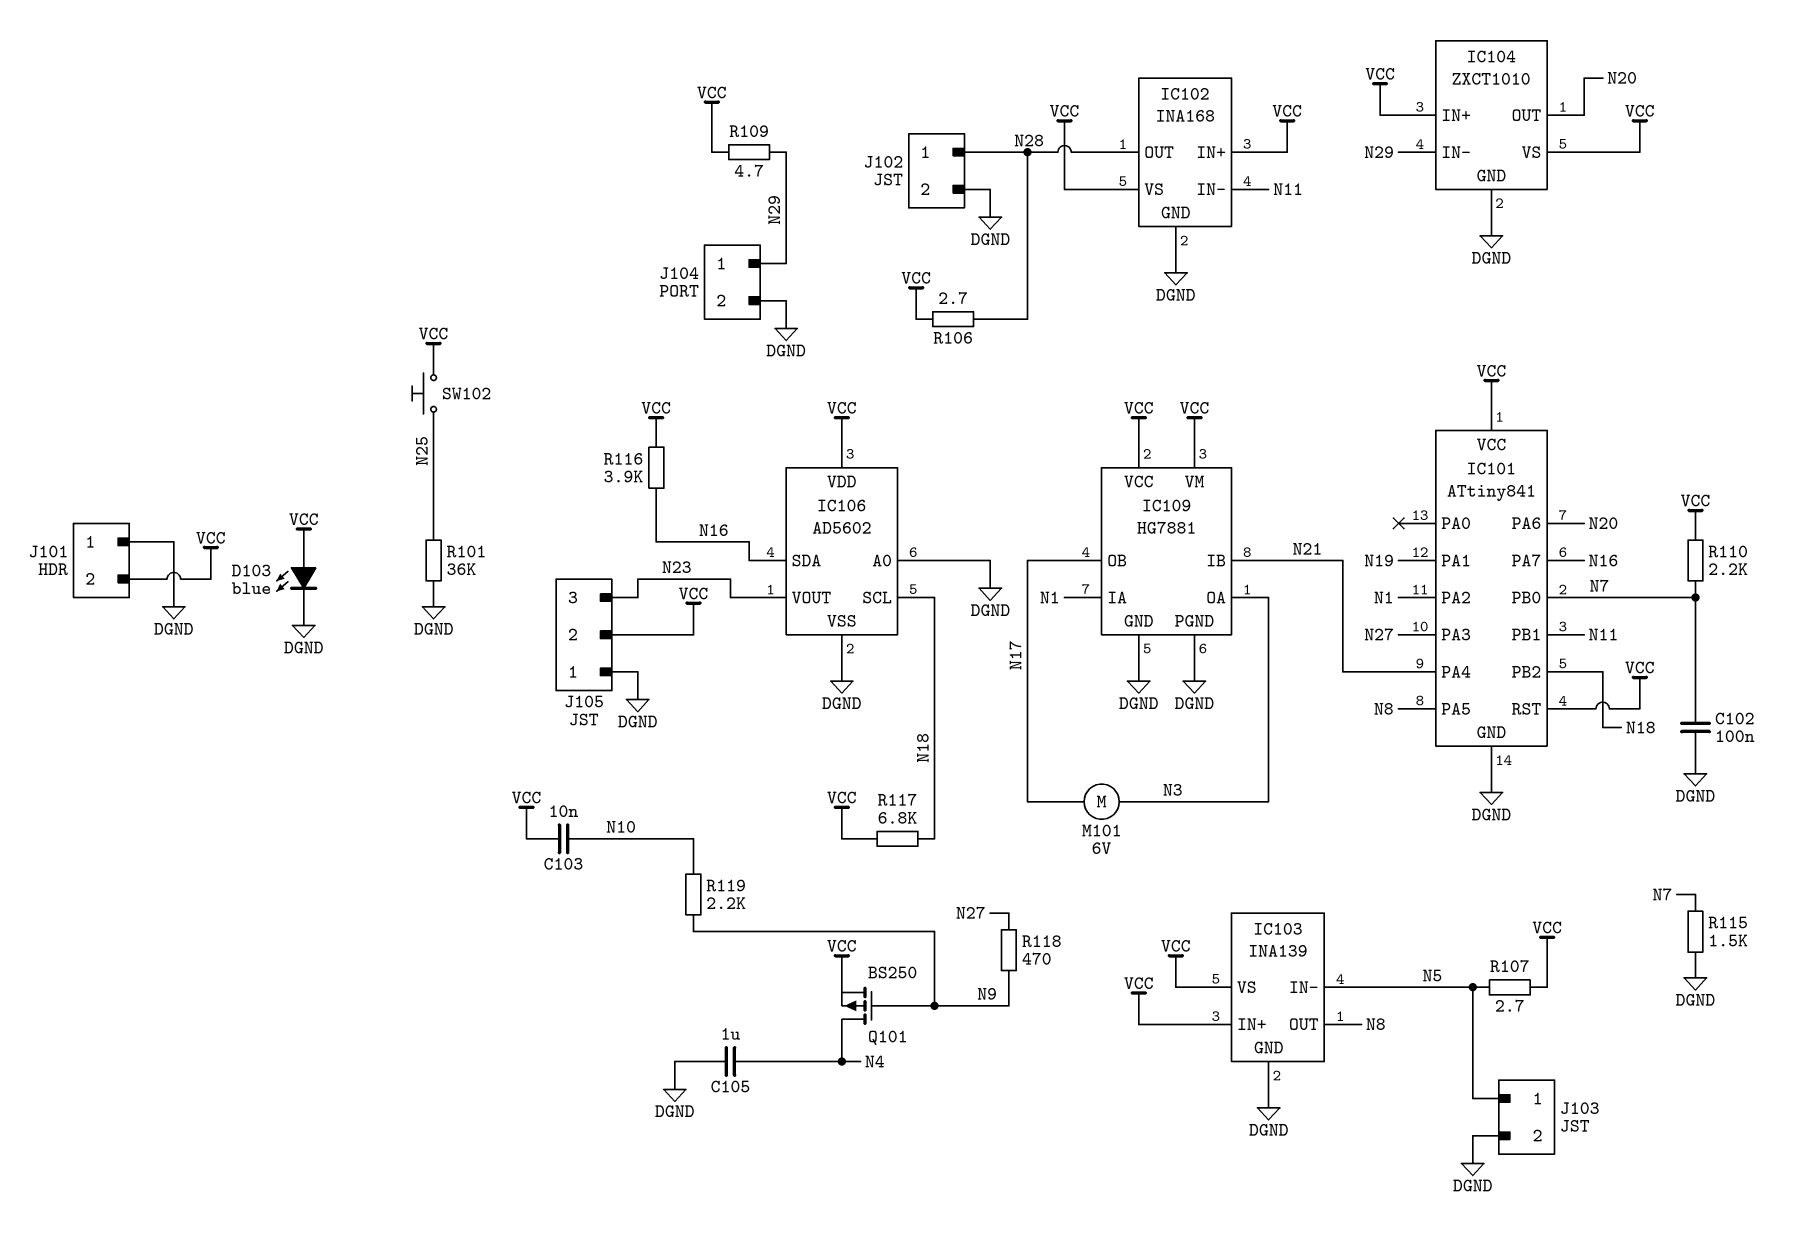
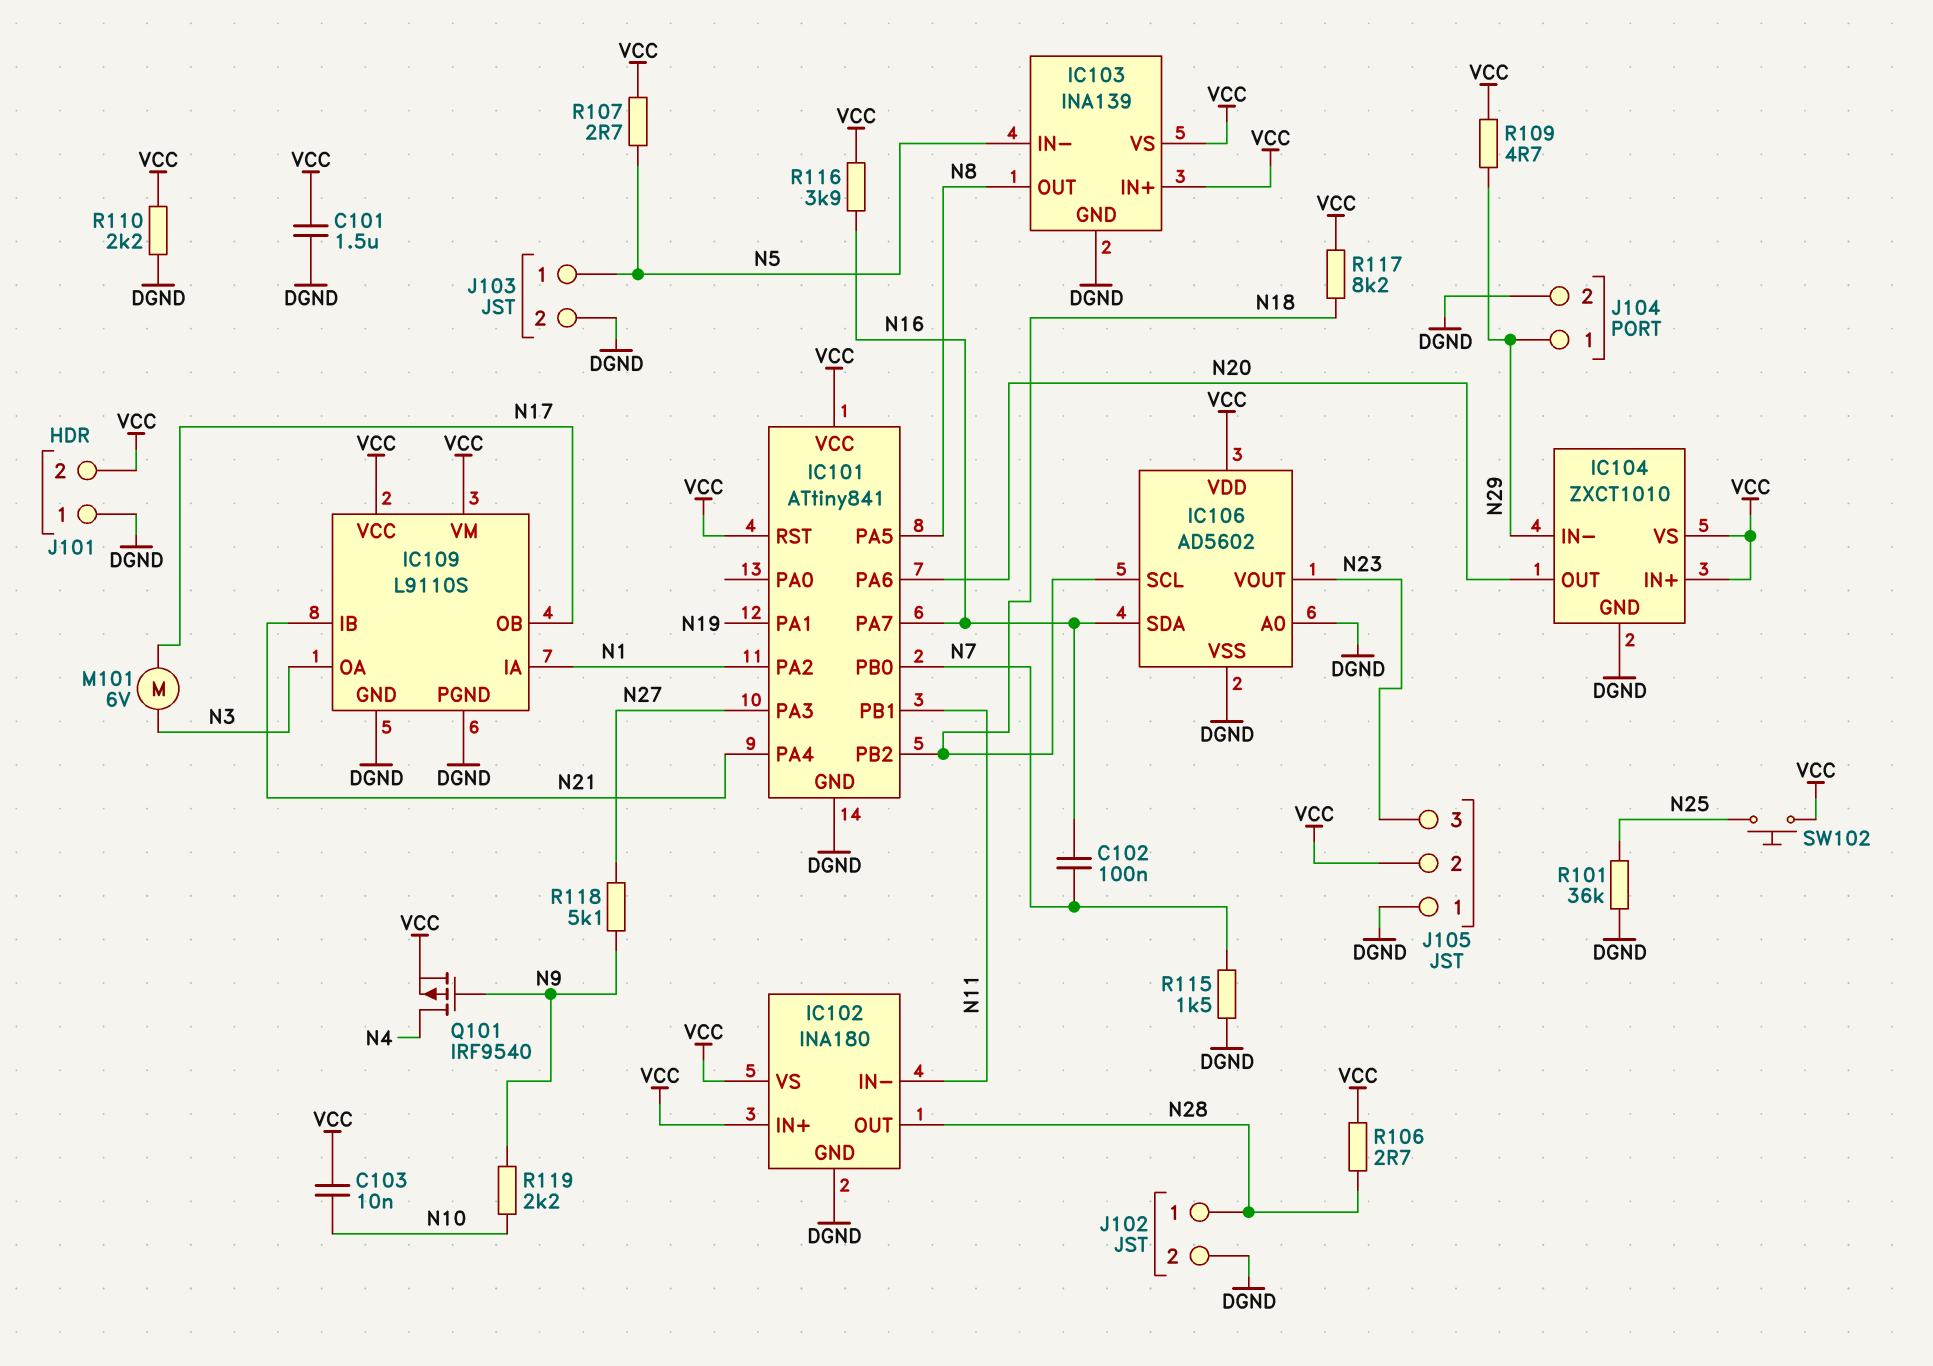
C101: none -> 1.5uF (DGND, VCC)
C102: 100nF (DGND, N7) -> 100nF (N7, N16)
C105: 1uF (DGND, N4) -> none
D103: LED blue (A VCC, K DGND) -> none
IC102: INA168 -> INA180
IC109: HG7881 -> L9110S
Q101: PMOS BS250 (G N9, D N4, S VCC) -> PMOS IRF9540 (G N9, D N4, S VCC)
R110: 2.2k (N7, VCC) -> 2.2k (DGND, VCC)
R117: 6.8k (N18, VCC) -> 8.2k (N18, VCC)
R118: 470 (N9, N27) -> 5.1k (N9, N27)

